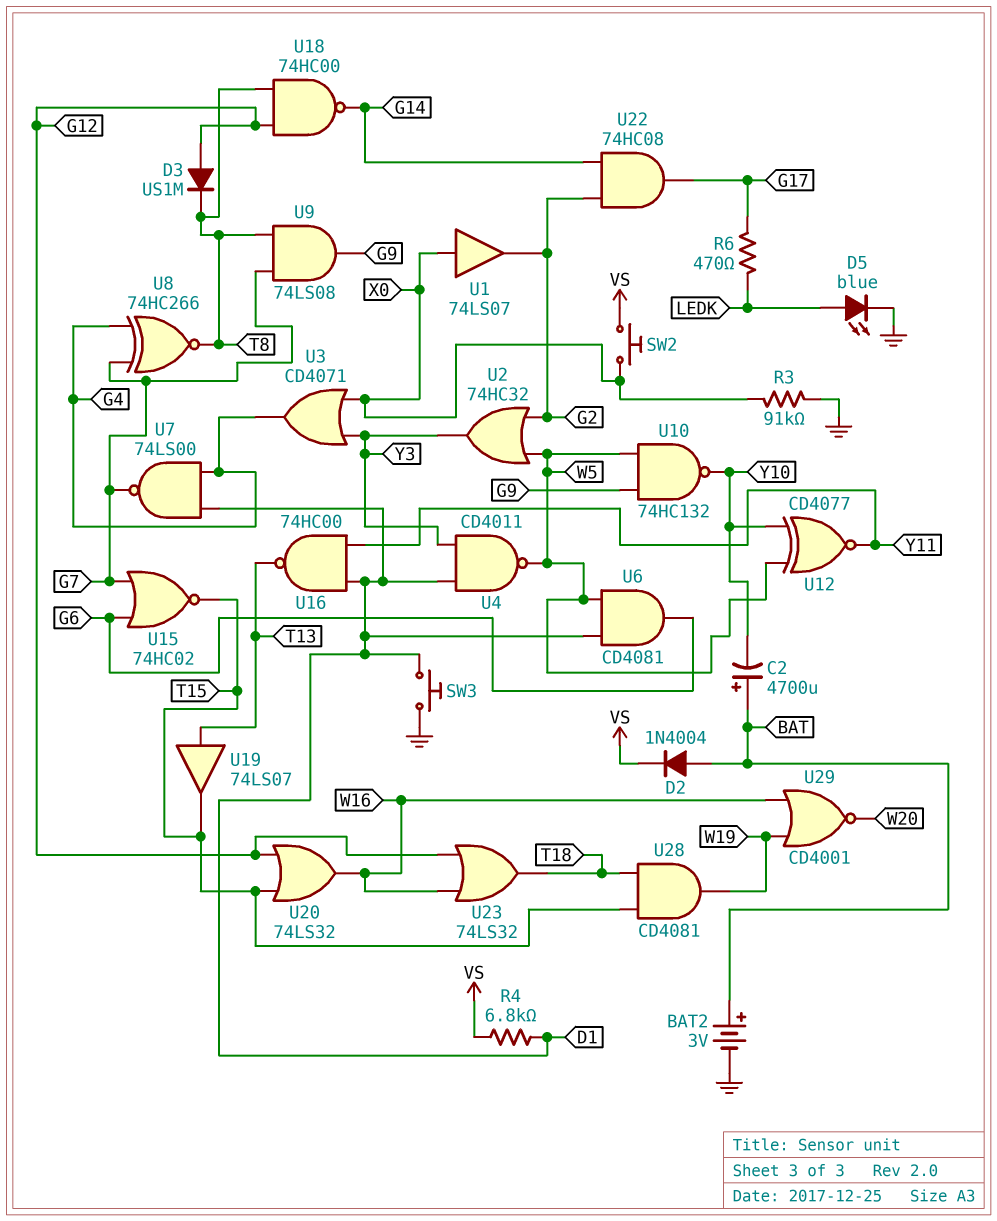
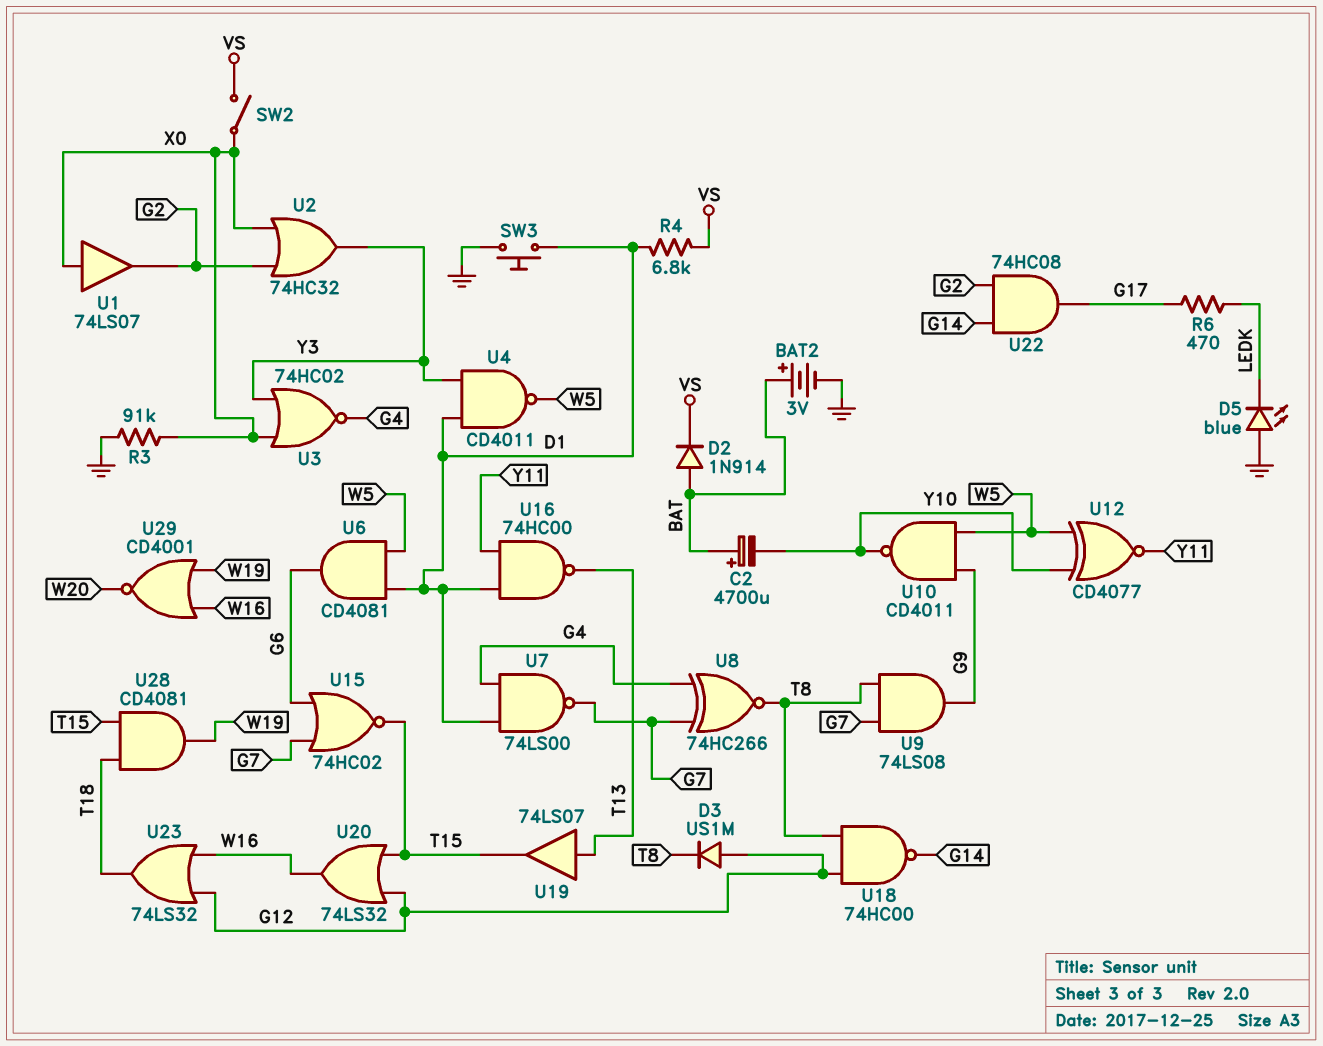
D2: diode 1N4004 (A BAT, K VS) -> diode 1N914 (A BAT, K VS)
D5: LED blue (A LEDK, K GND) -> LED blue (A GND, K LEDK)
SW2: button (VS, X0) -> switch (VS, X0)
U2: OR 74HC32 (in G2, in W5, out Y3) -> OR 74HC32 (in G2, in X0, out Y3)
U3: OR CD4071 (in X0, in Y3, out G4) -> NOR 74HC02 (in X0, in Y3, out G4)
U10: NAND 74HC132 (in G9, in W5, out Y10) -> NAND CD4011 (in G9, in W5, out Y10)

